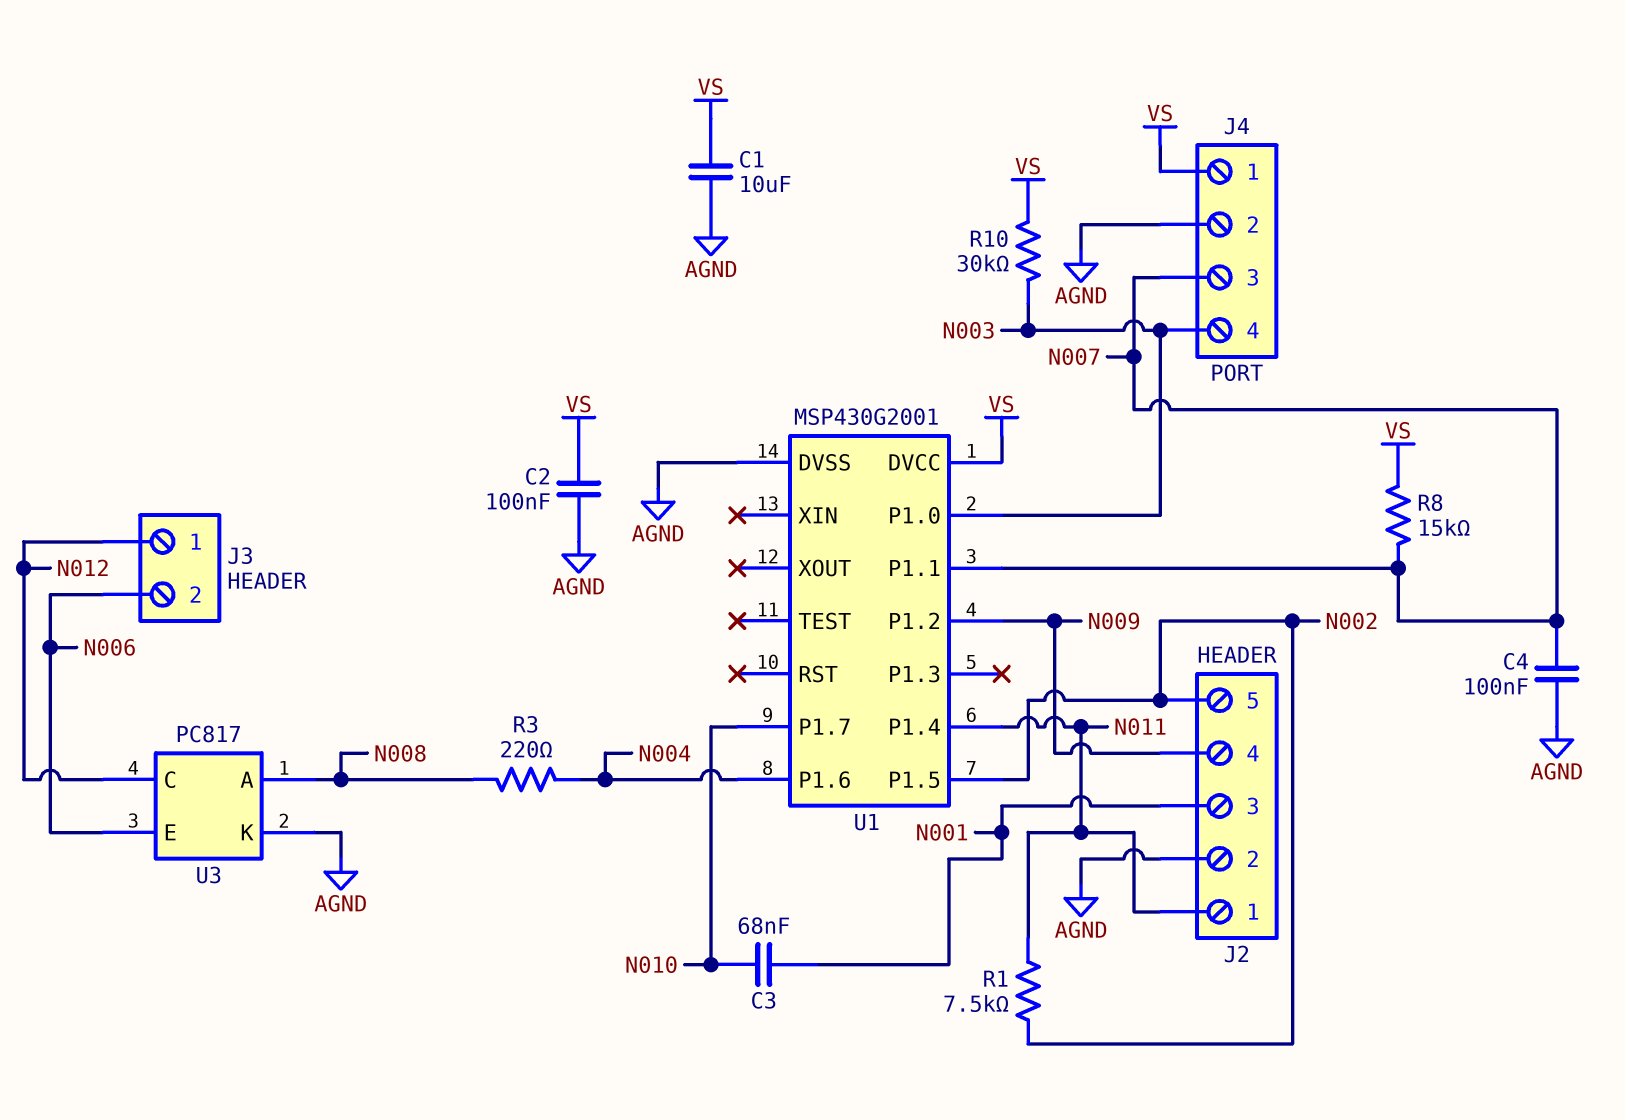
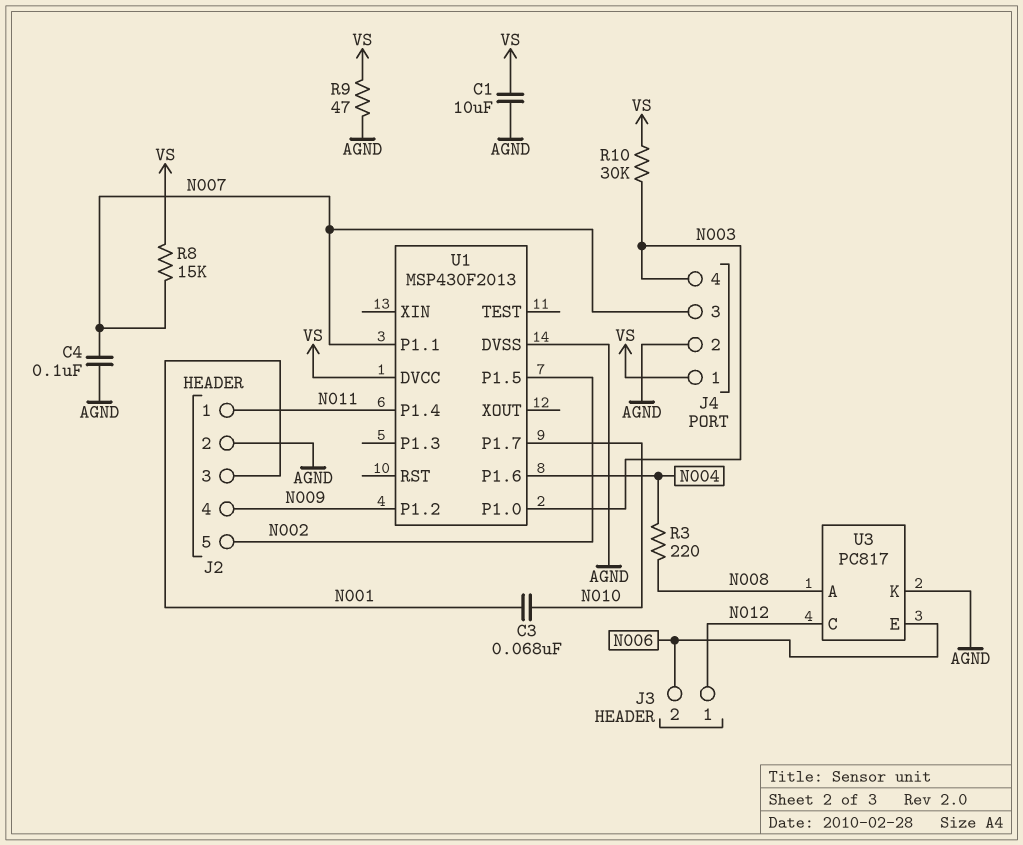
C2: 100nF (AGND, VS) -> none
R1: 7.5k (N002, N011) -> none
R9: none -> 47 (AGND, VS)
U1: MSP430G2001 -> MSP430F2013

